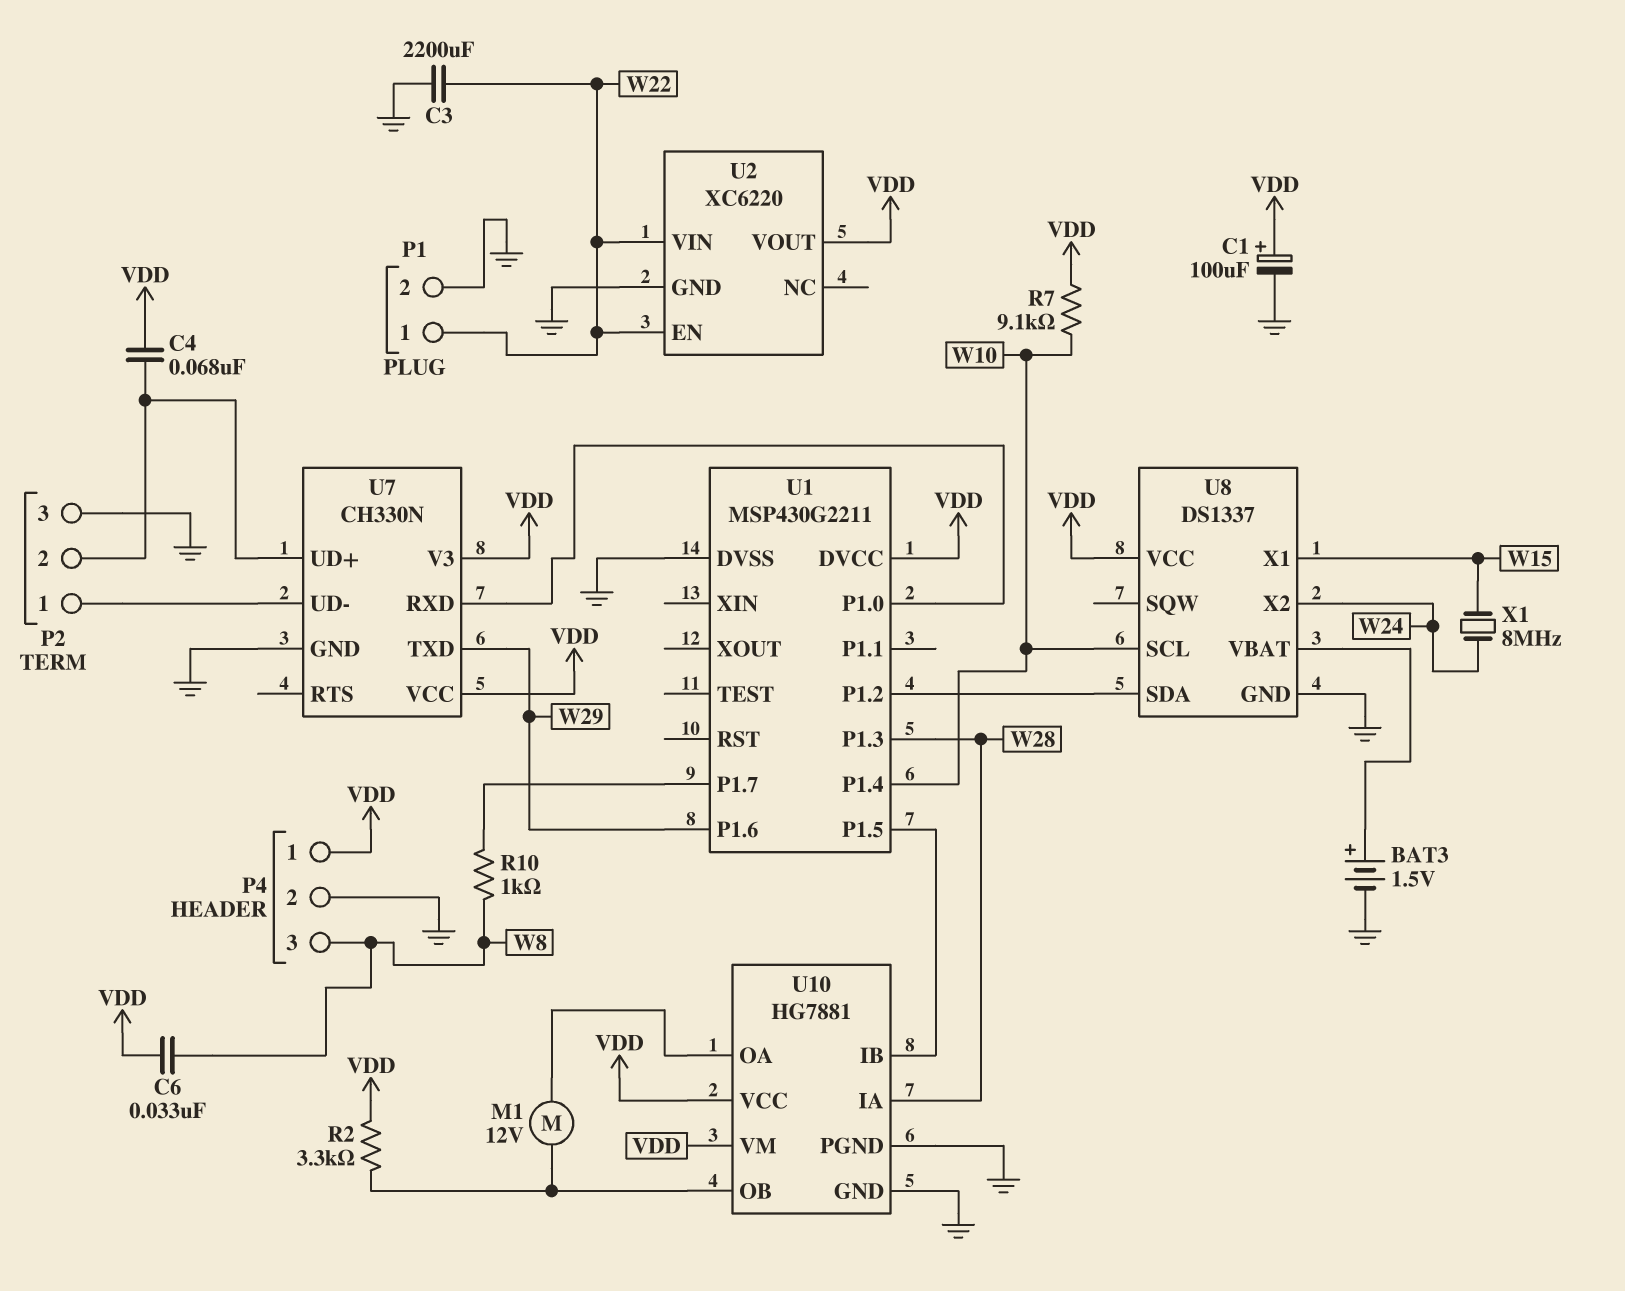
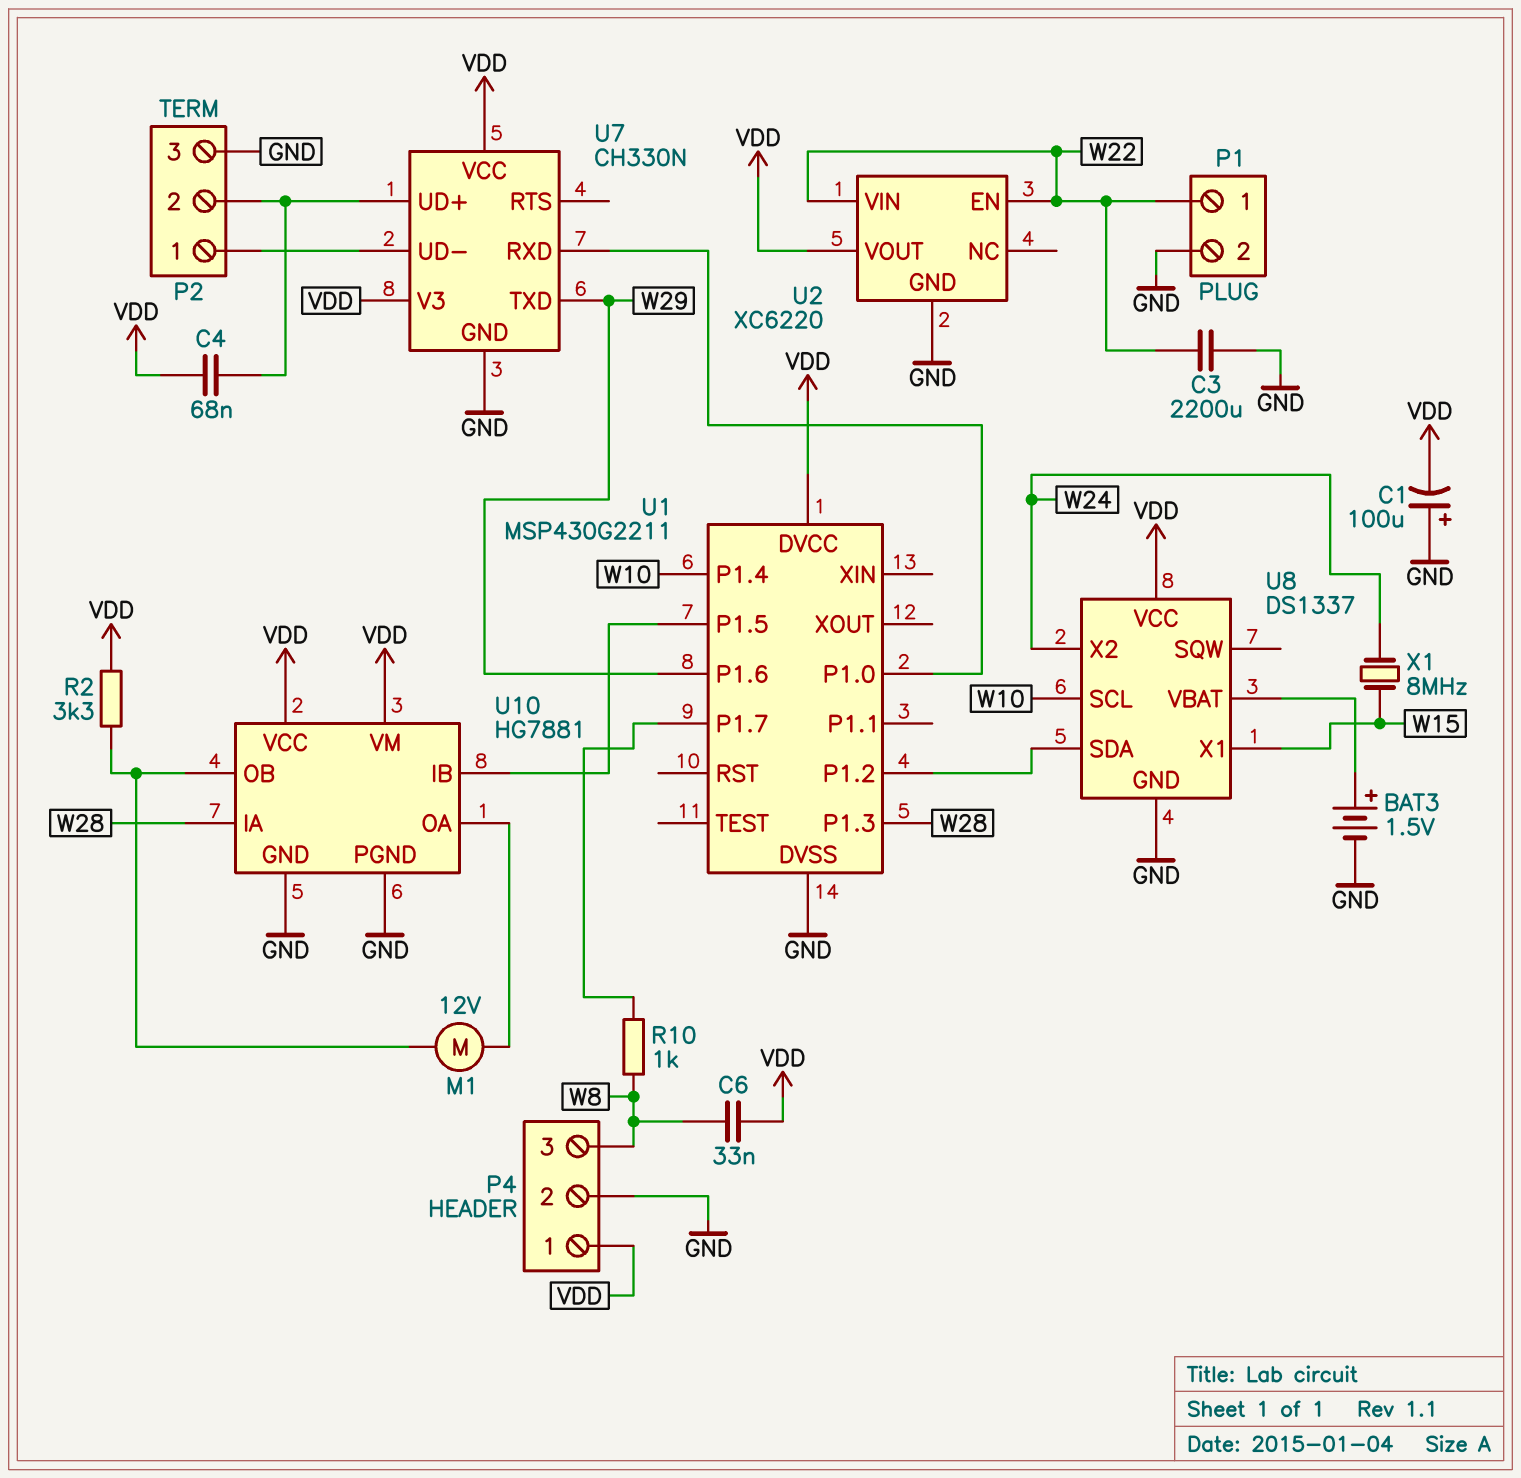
C1: 100uF (plus VDD, minus GND) -> 100uF (plus GND, minus VDD)
R7: 9.1k (VDD, W10) -> none

